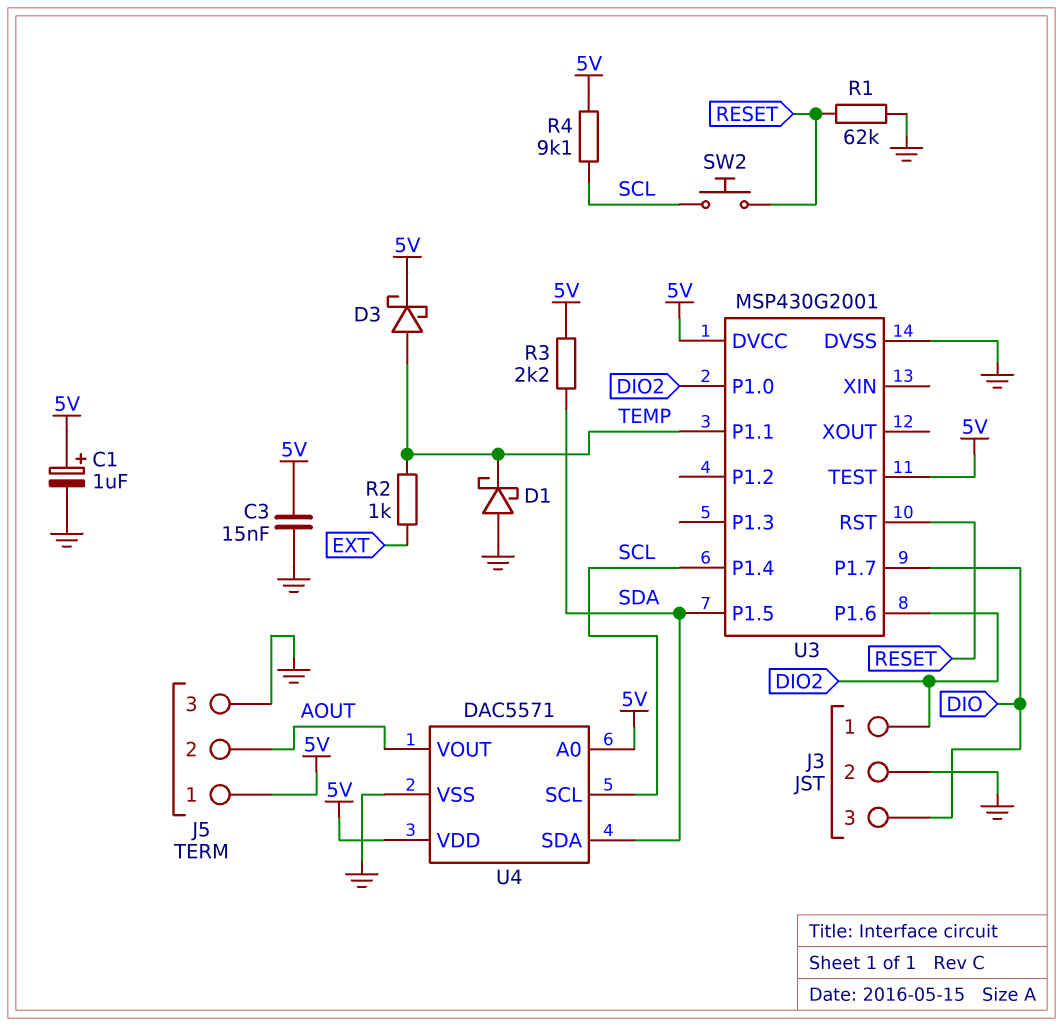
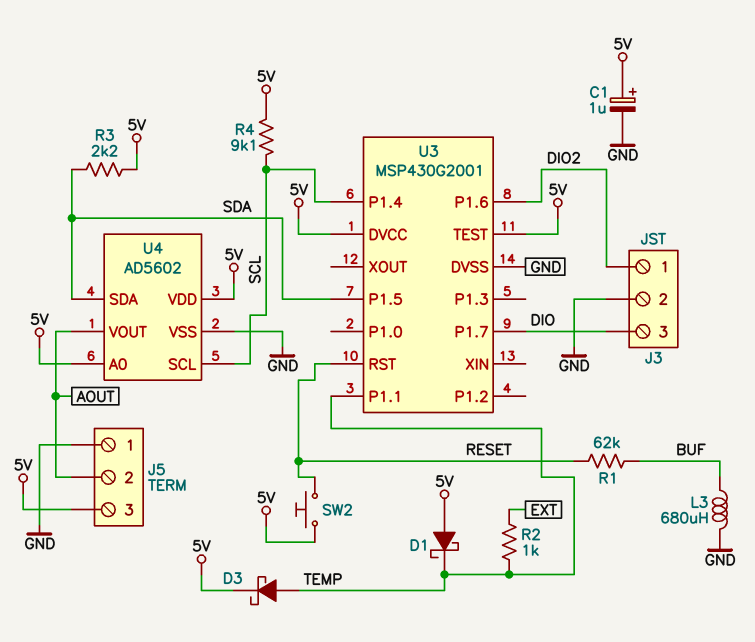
C3: 15nF (5V, GND) -> none
D1: schottky (A GND, K TEMP) -> schottky (A 5V, K TEMP)
J5 pin 1: 5V -> GND
J5 pin 3: GND -> 5V
L3: none -> 680uH (BUF, GND)
R1: 62k (GND, RESET) -> 62k (BUF, RESET)
SW2: button (RESET, SCL) -> button (5V, RESET)
U3 pin P1.0: DIO2 -> none
U4: DAC5571 -> AD5602

